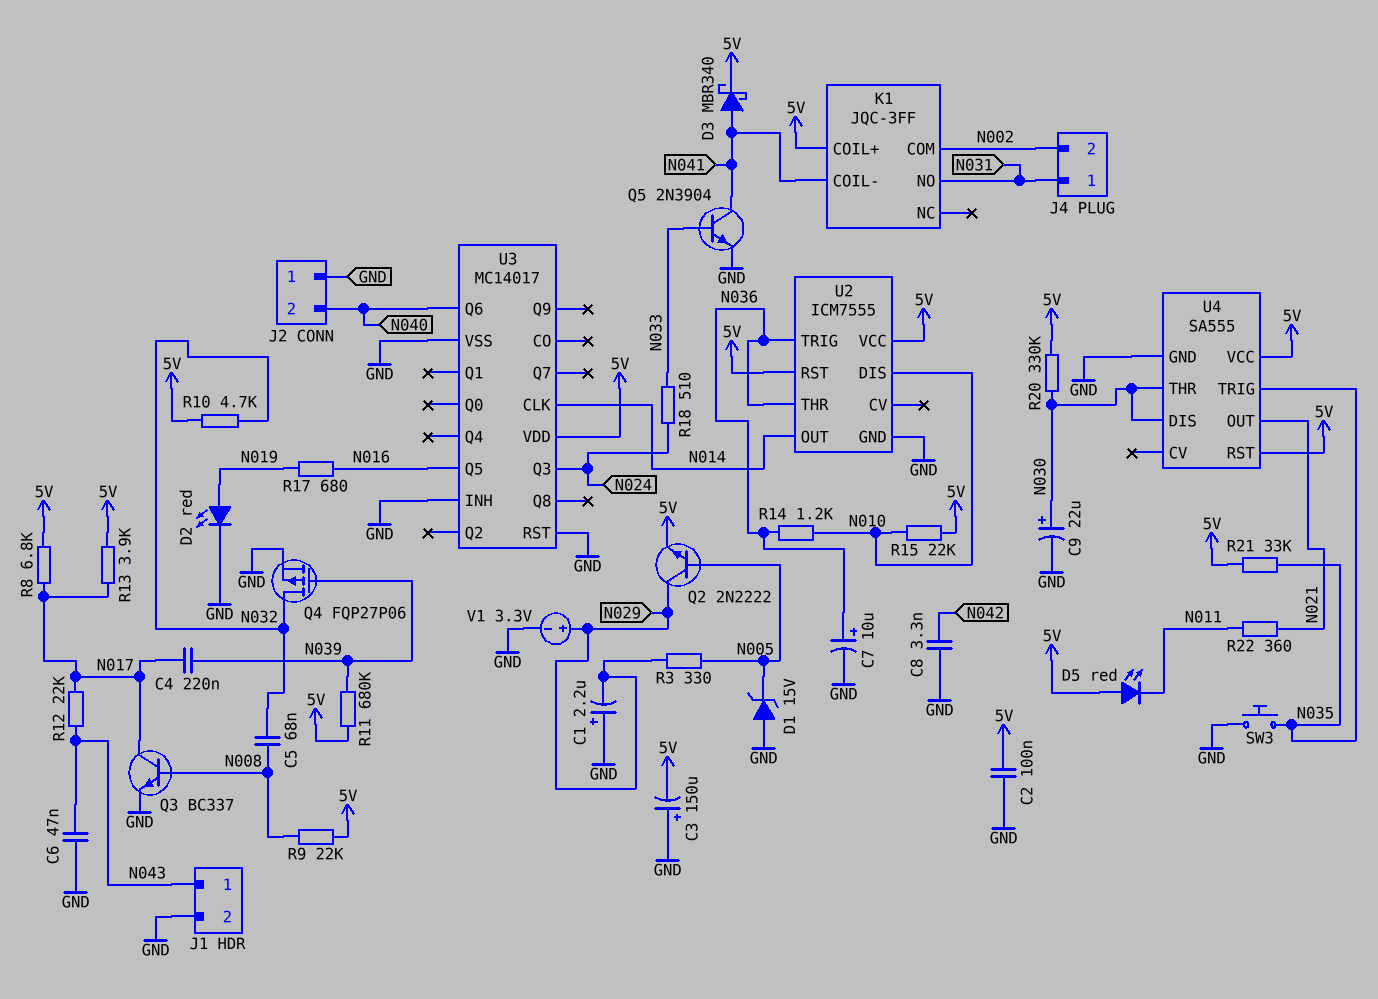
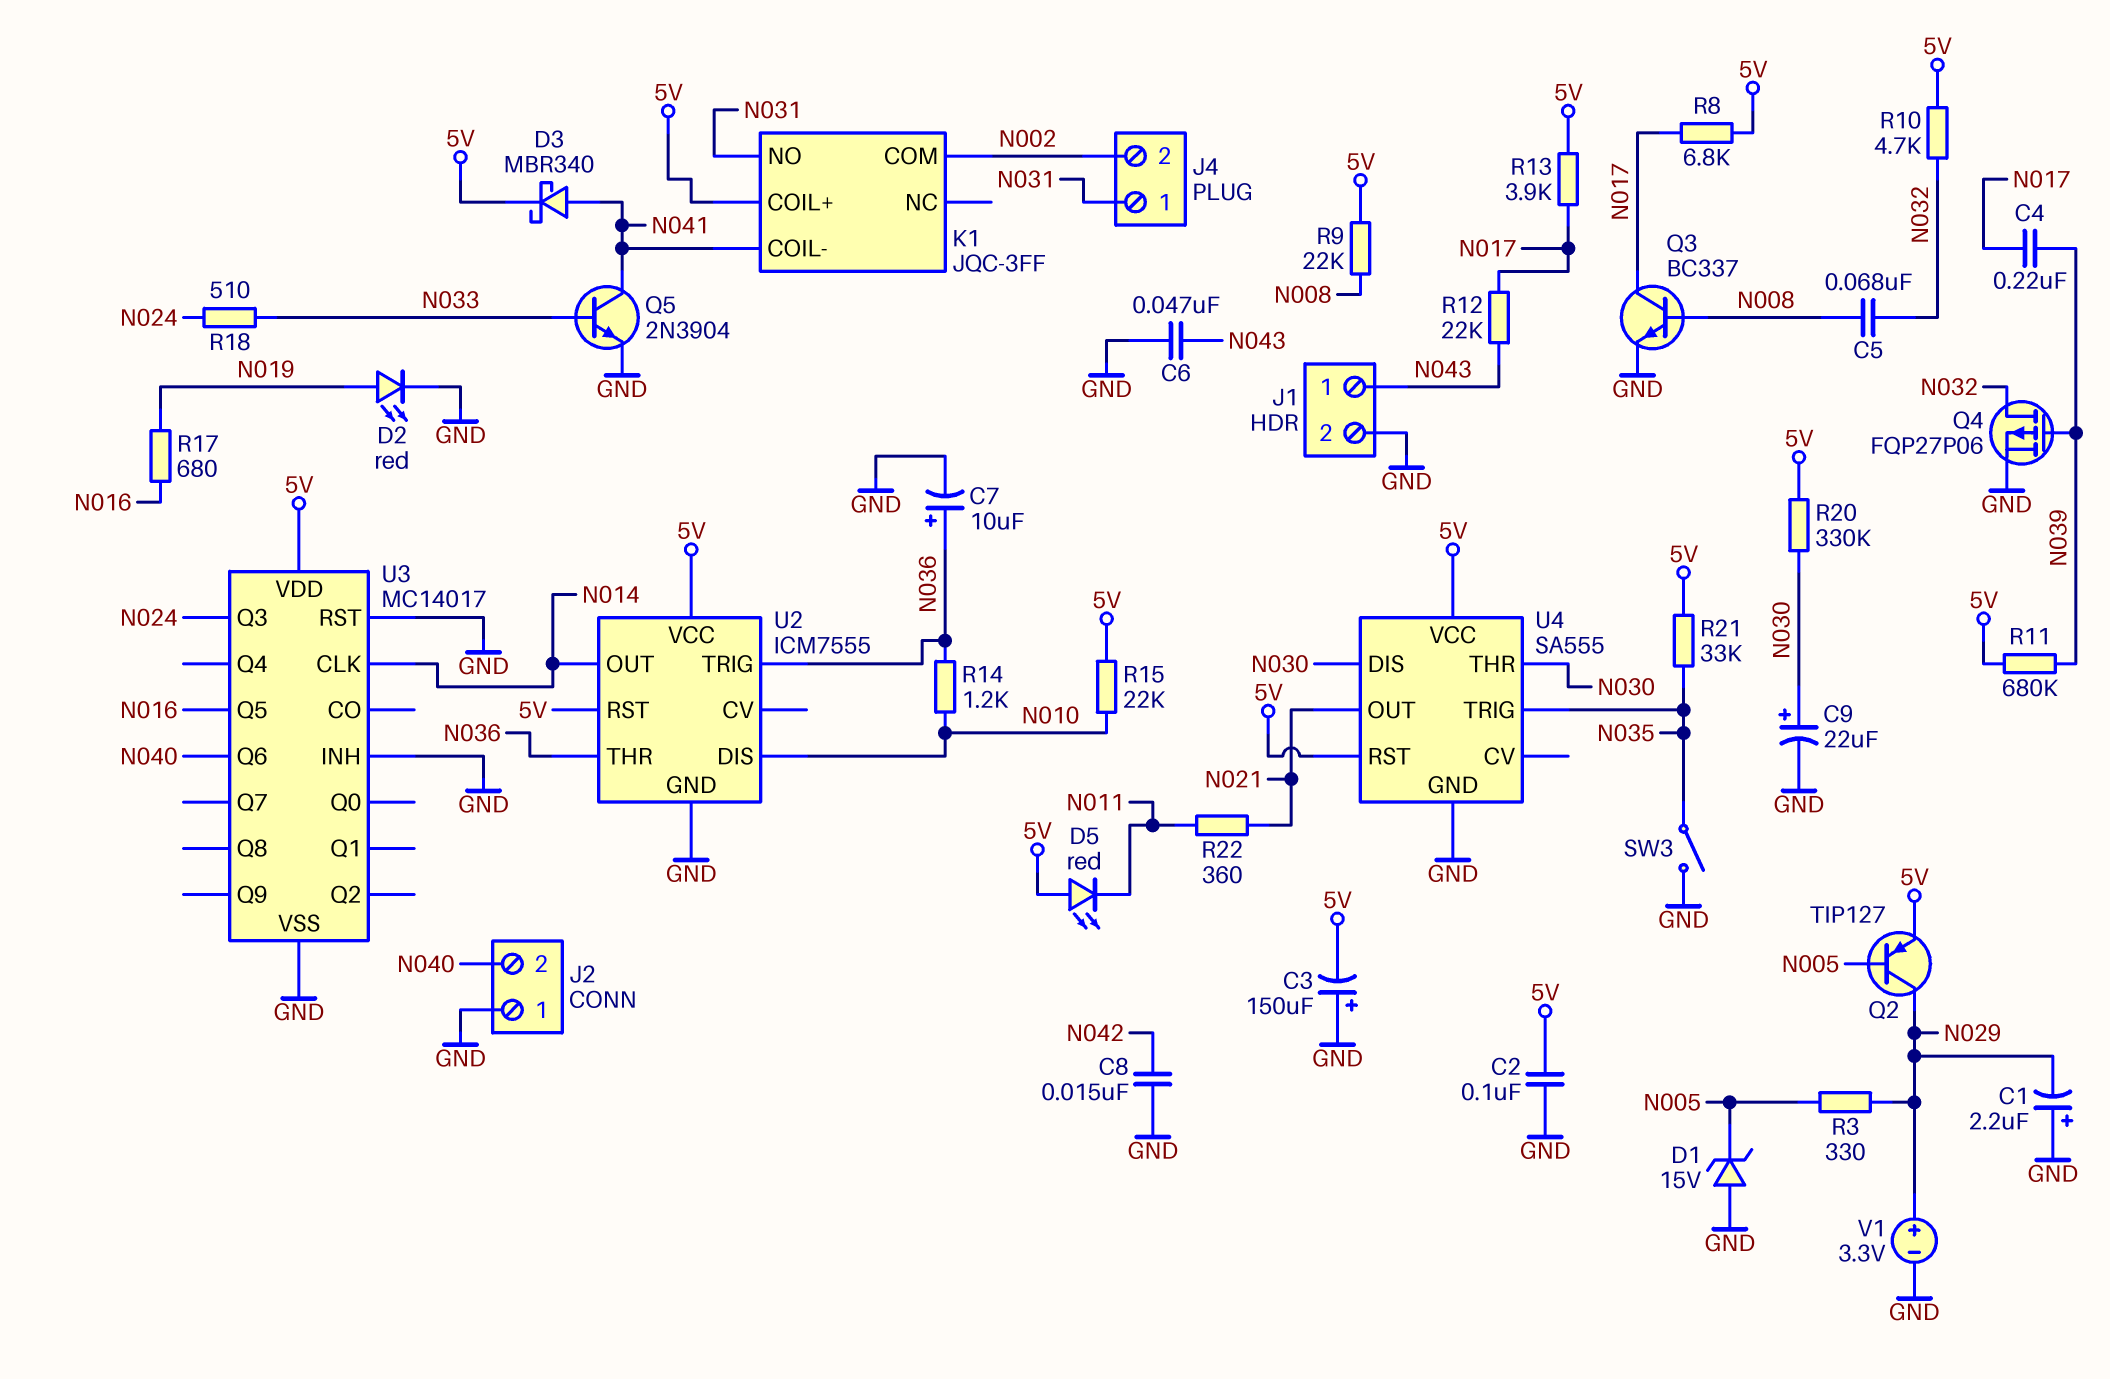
C8: 3.3nF (GND, N042) -> 15nF (GND, N042)
Q2: NPN 2N2222 (B N005, C N029, E 5V) -> PNP TIP127 (B N005, C N029, E 5V)
SW3: button (GND, N035) -> switch (GND, N035)

